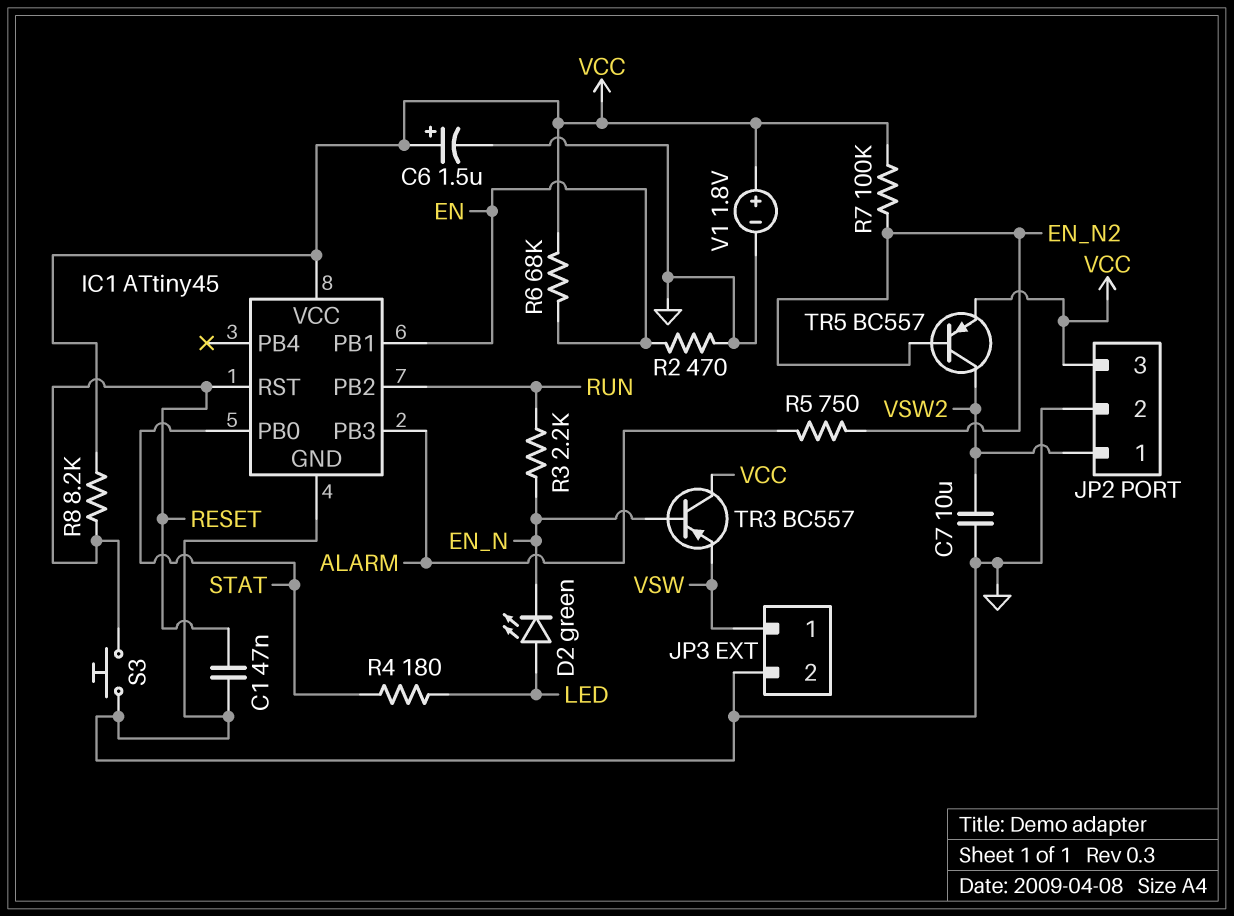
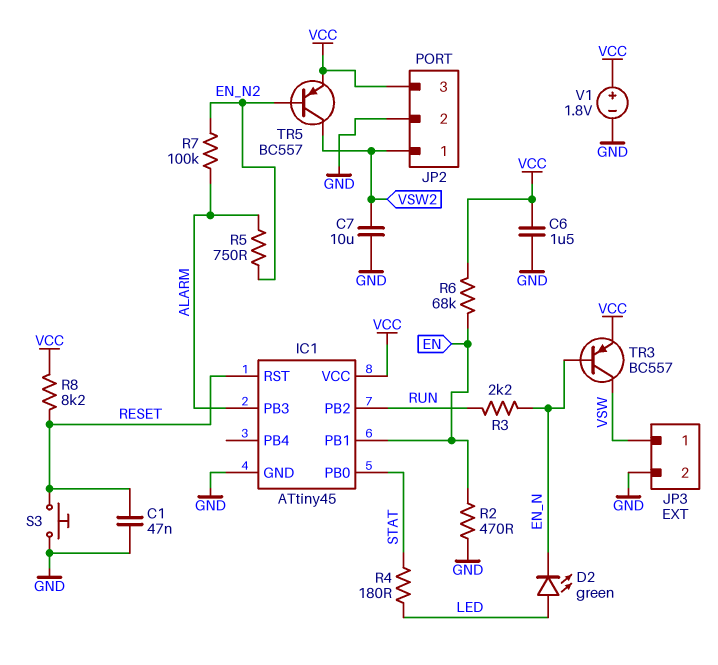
C6: 1.5uF (plus VCC, minus GND) -> 1.5uF (GND, VCC)
R7: 100k (EN_N2, VCC) -> 100k (ALARM, EN_N2)
TR3: PNP BC557 (B EN_N, C VCC, E VSW) -> PNP BC557 (B EN_N, C VSW, E VCC)

